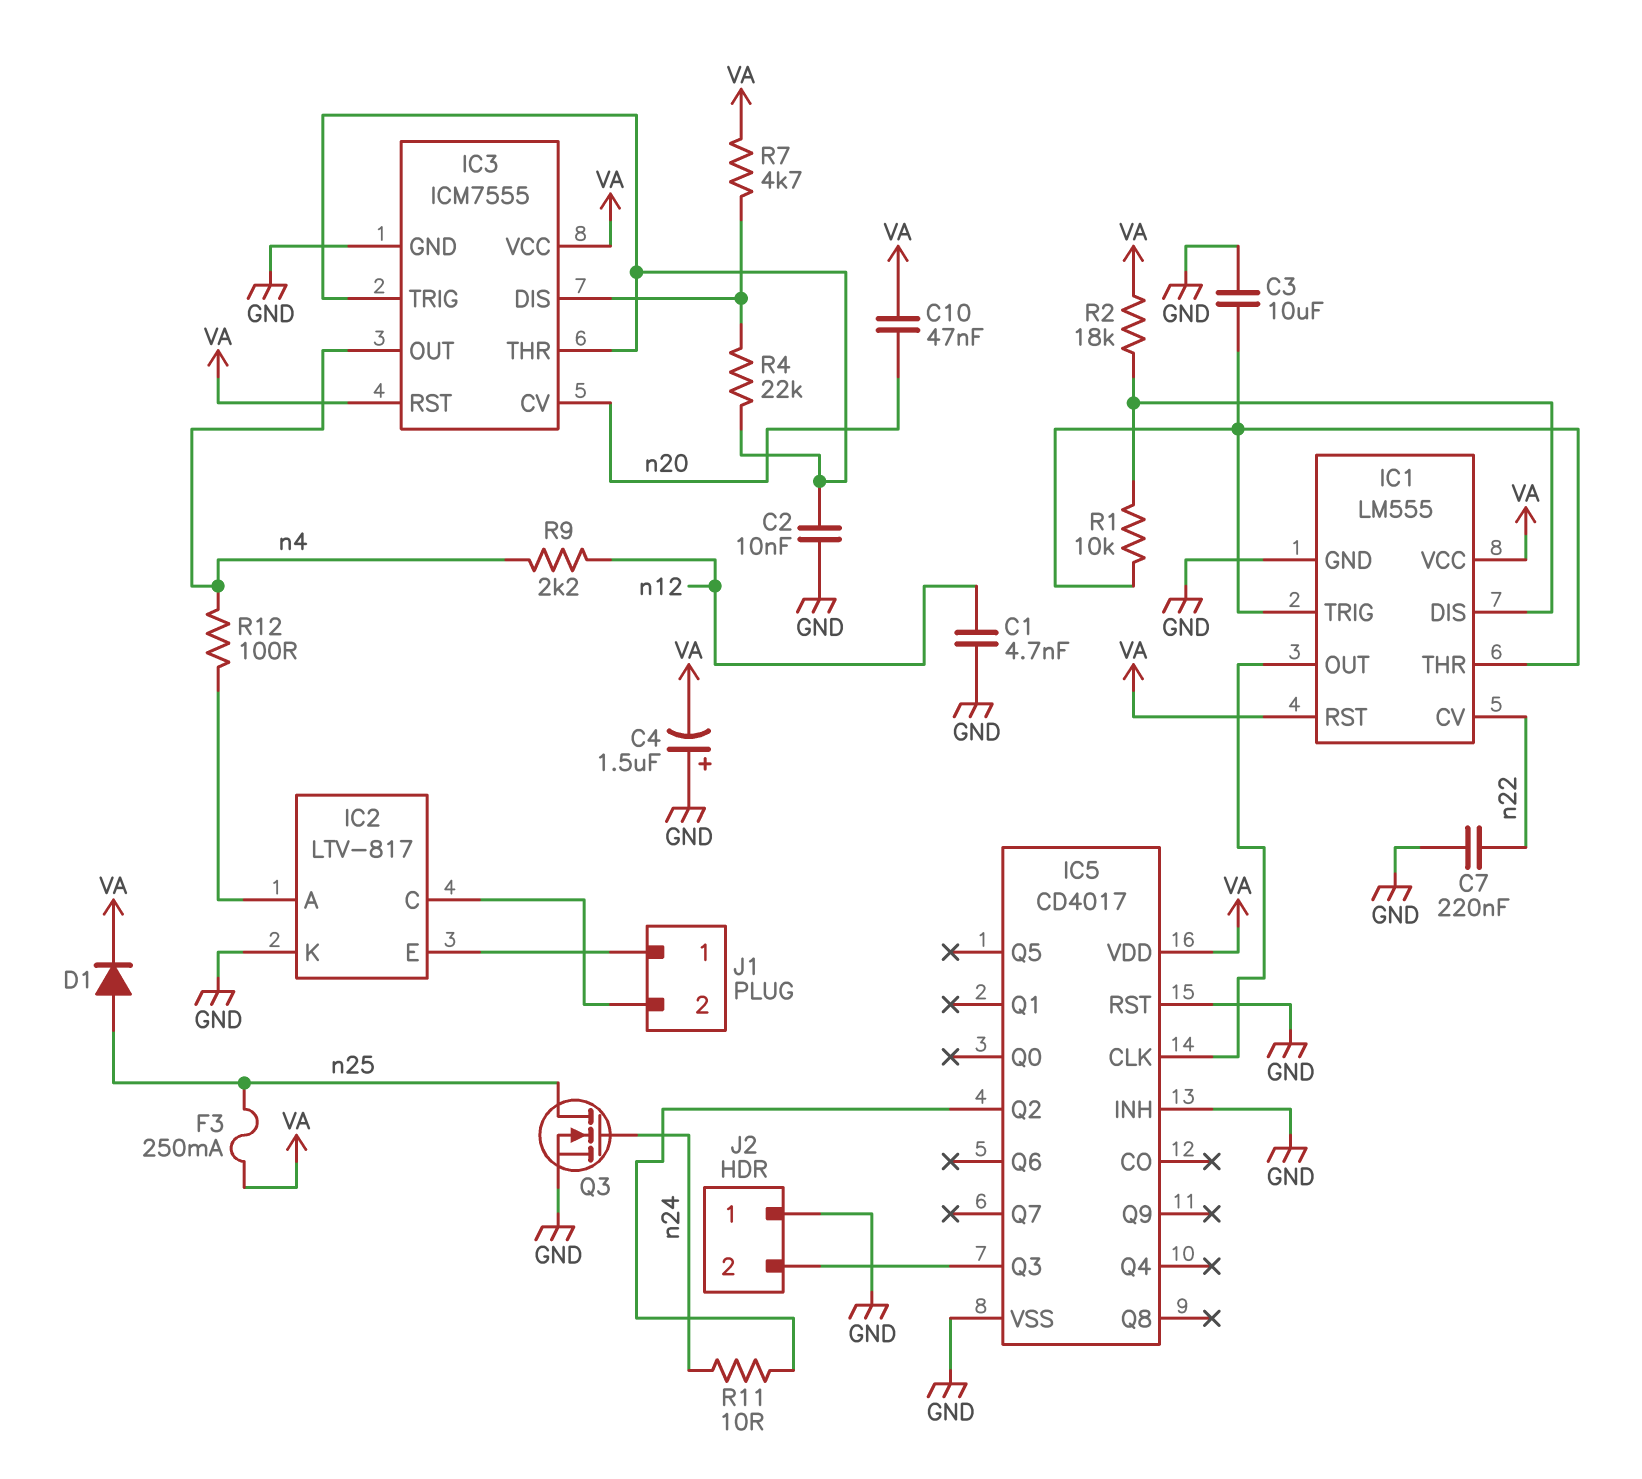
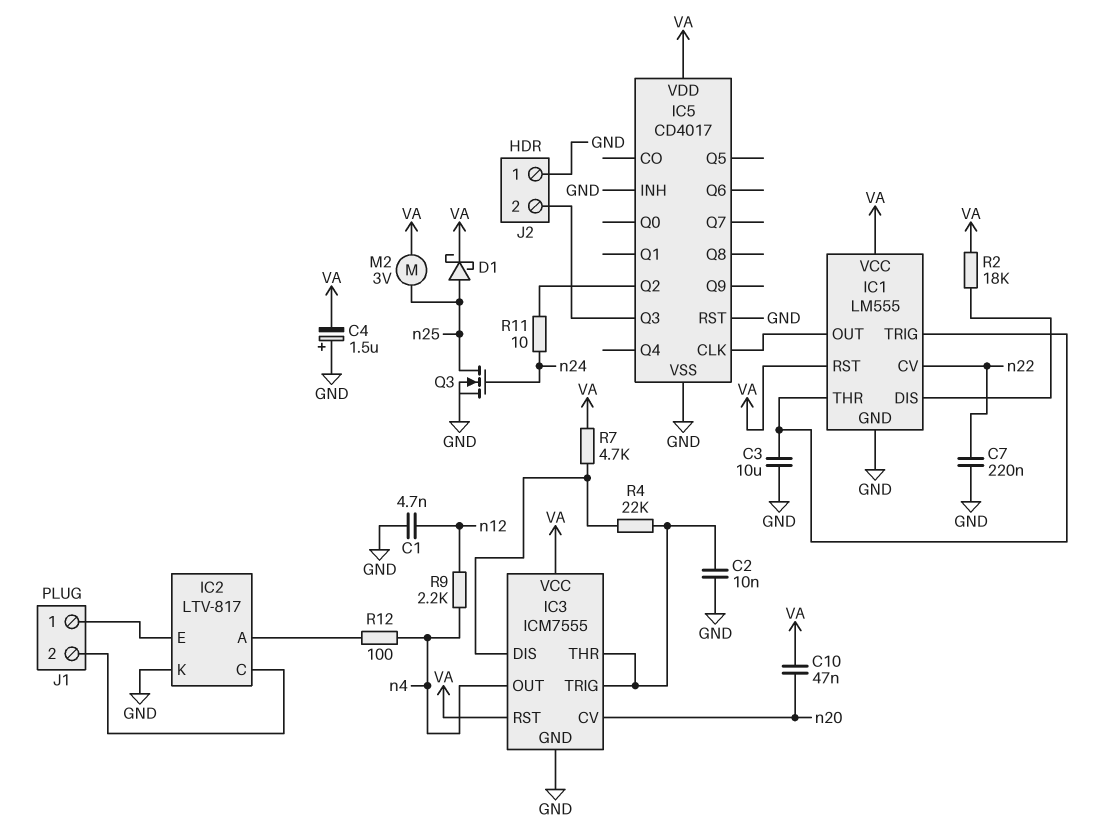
D1: diode (A n25, K VA) -> schottky (A n25, K VA)
F3: 250mA (VA, n25) -> none
M2: none -> motor 3V (VA, n25)
R1: 10k (IC1/DIS, IC1/THR) -> none

